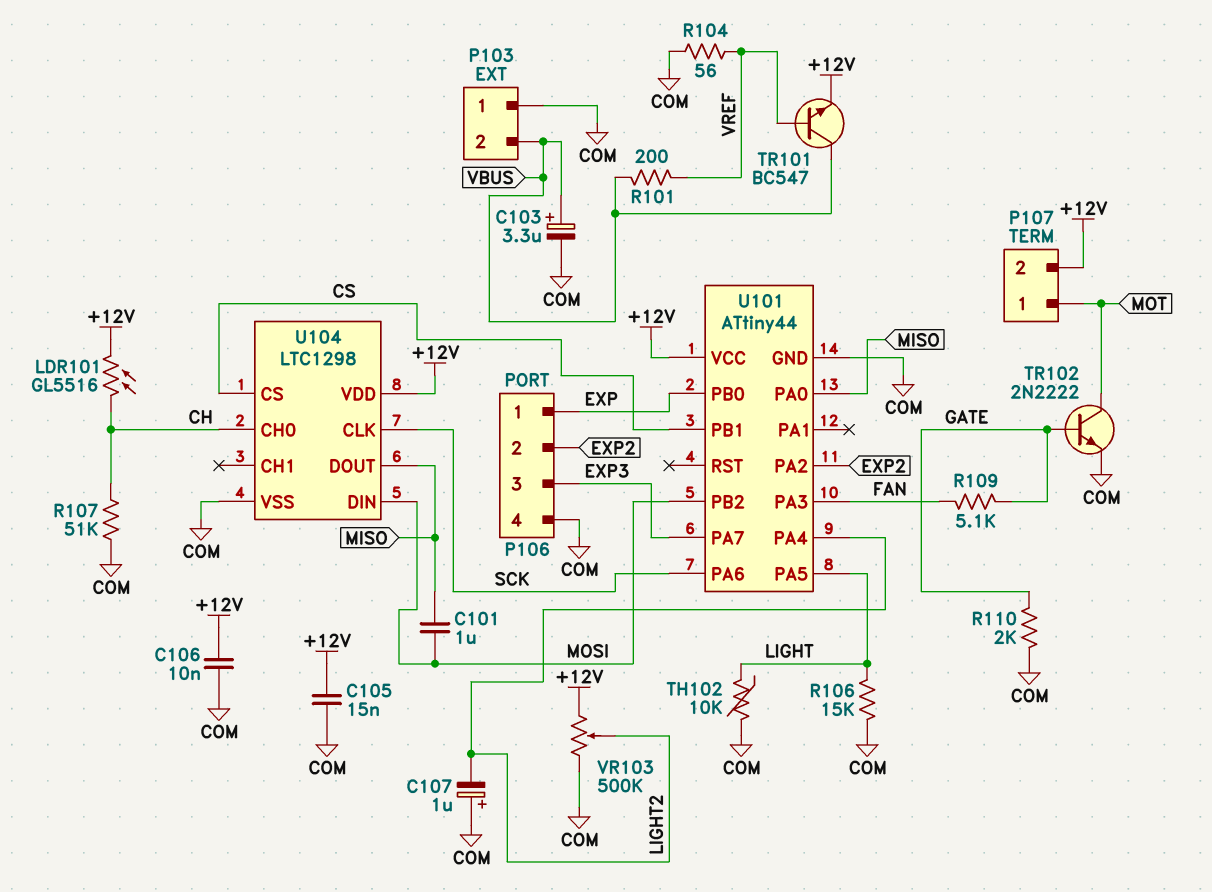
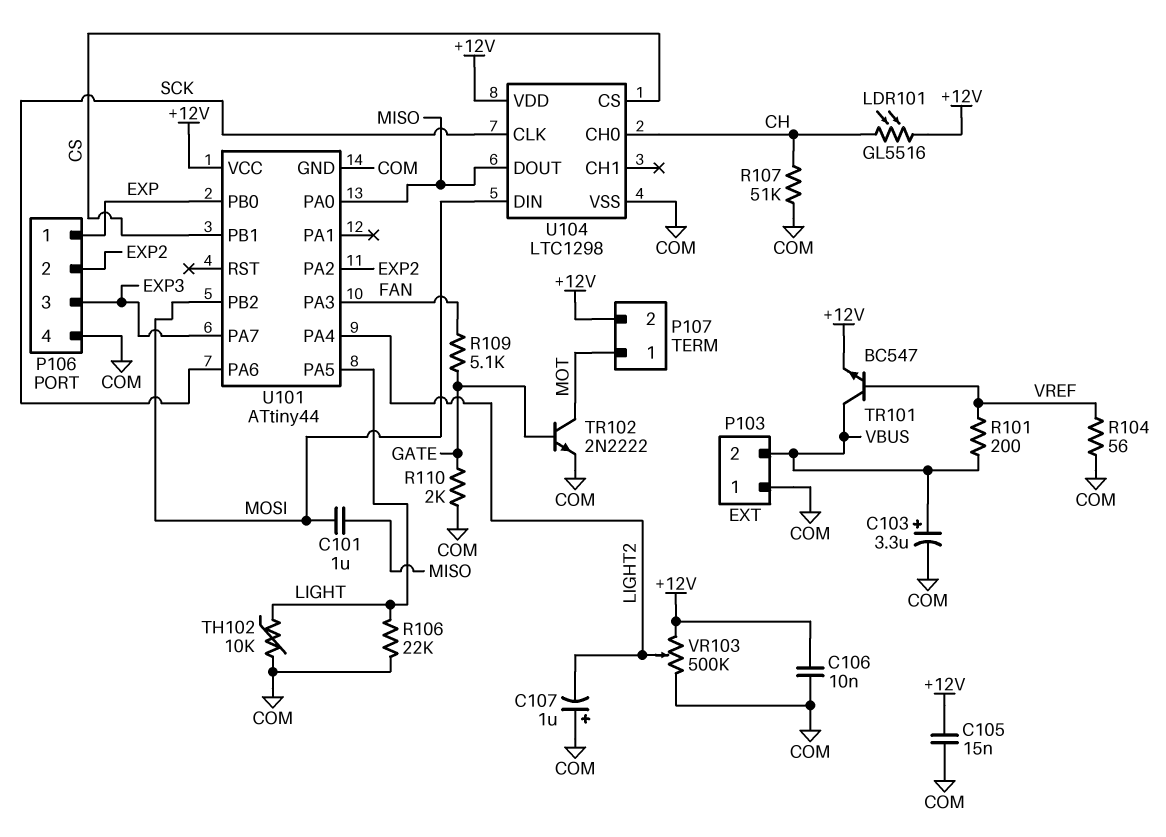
R106: 15k (COM, LIGHT) -> 22k (COM, LIGHT)

